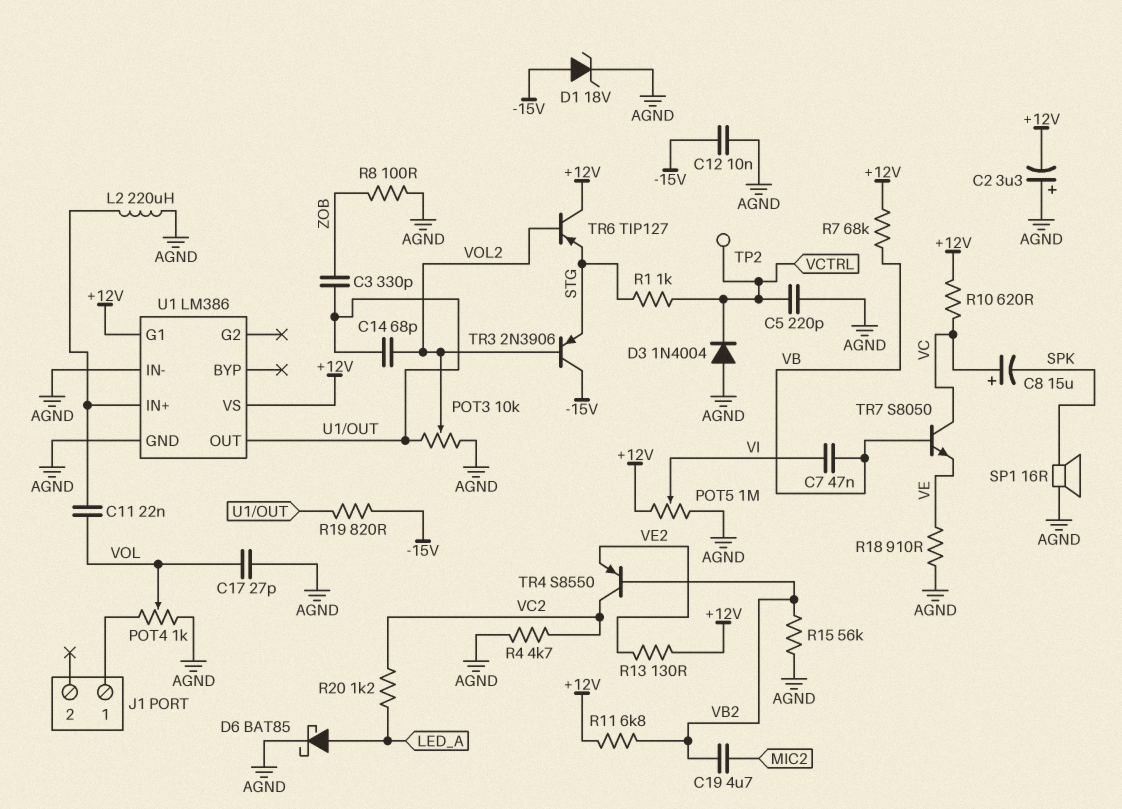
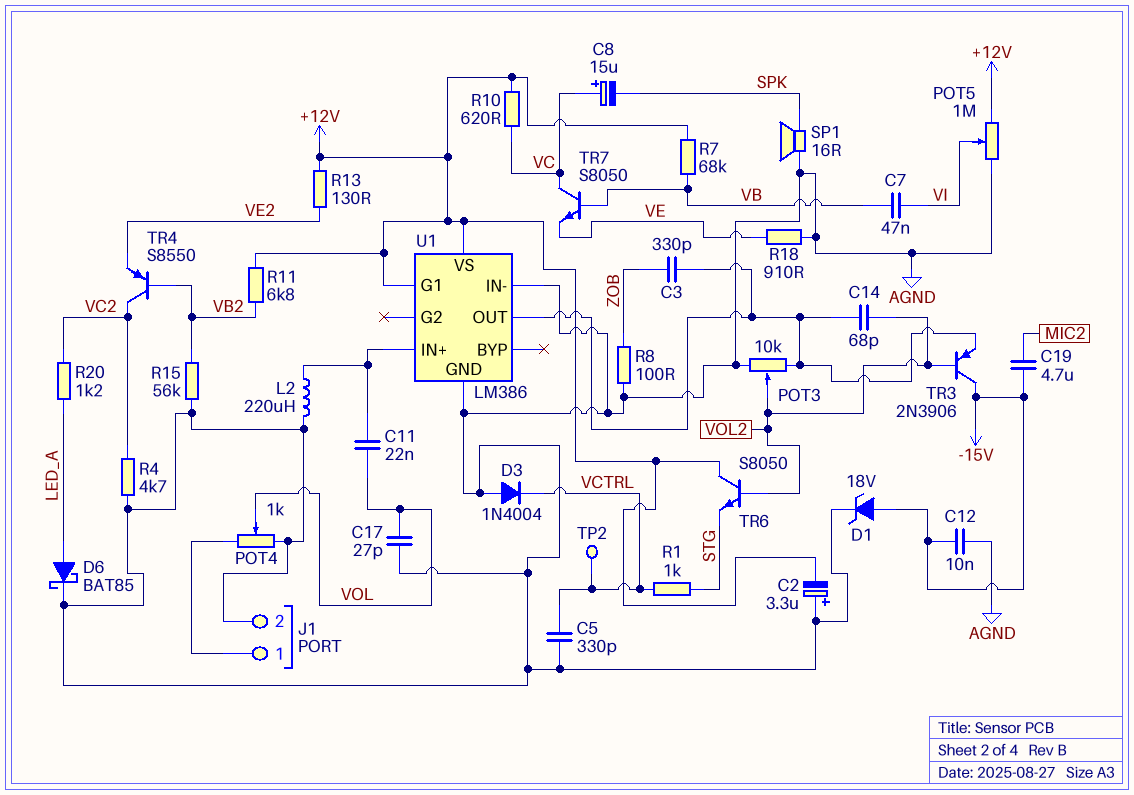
C5: 220pF (AGND, VCTRL) -> 330pF (AGND, VCTRL)
C19: 4.7uF (MIC2, VB2) -> 4.7uF (-15V, MIC2)
J1 pin 2: none -> AGND
R19: 820 (-15V, U1/OUT) -> none
TR3: PNP 2N3906 (B VOL2, C -15V, E STG) -> PNP 2N3906 (B VOL2, C -15V, E U1/OUT)
TR6: PNP TIP127 (B VOL2, C +12V, E STG) -> NPN S8050 (B VOL2, C +12V, E STG)

